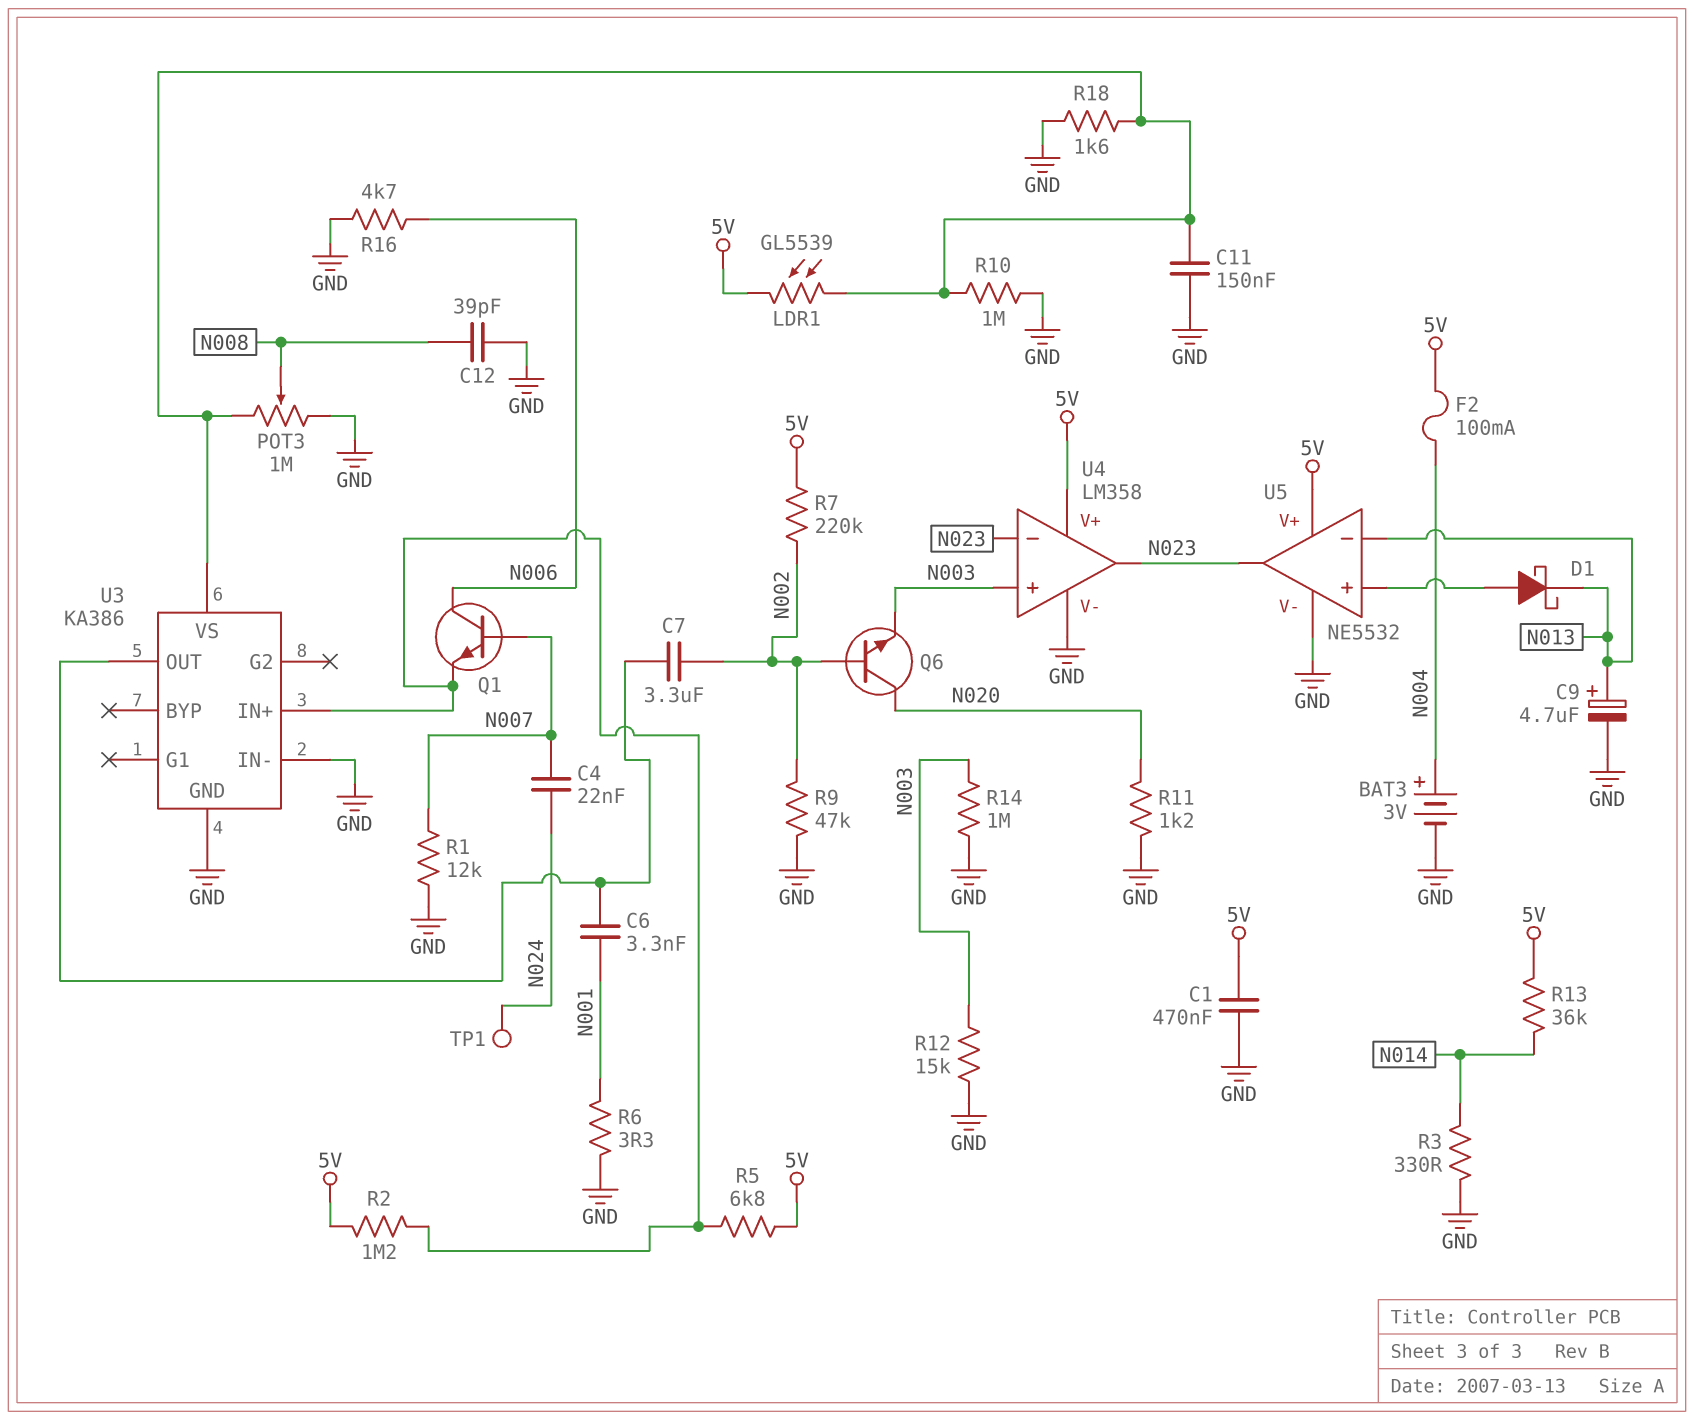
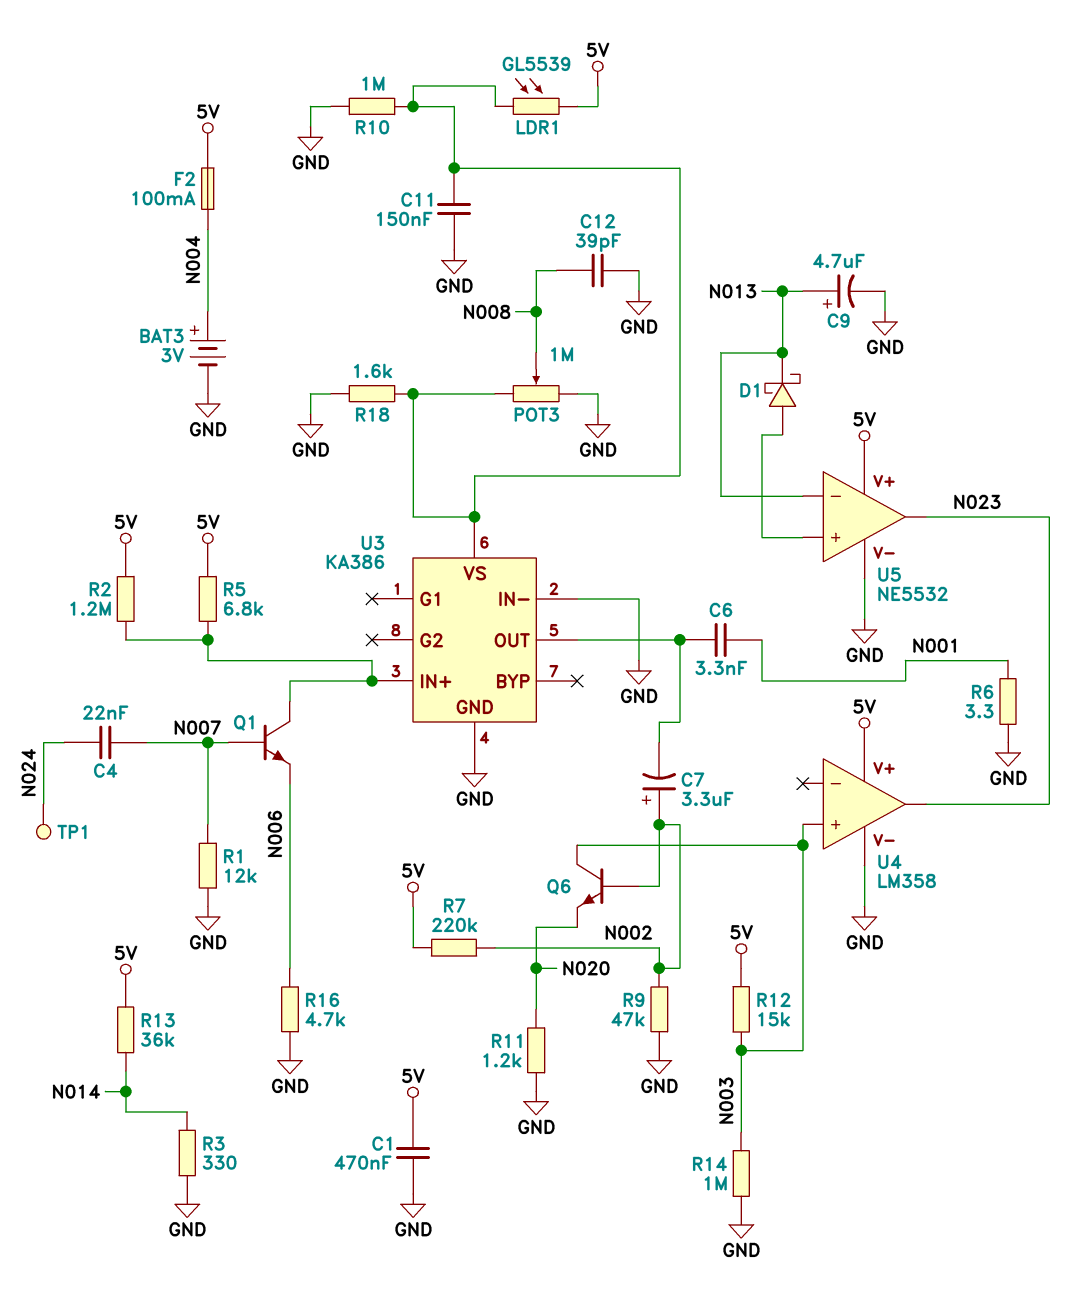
C7: 3.3uF (N002, U3/OUT) -> 3.3uF (plus N002, minus U3/OUT)
Q1: NPN (B N007, C N006, E U3/IN+) -> NPN (B N007, C U3/IN+, E N006)
Q6: NPN (B N002, C N020, E N003) -> NPN (B N002, C N003, E N020)
R12: 15k (GND, N003) -> 15k (5V, N003)
U4 pin in-: N023 -> none

